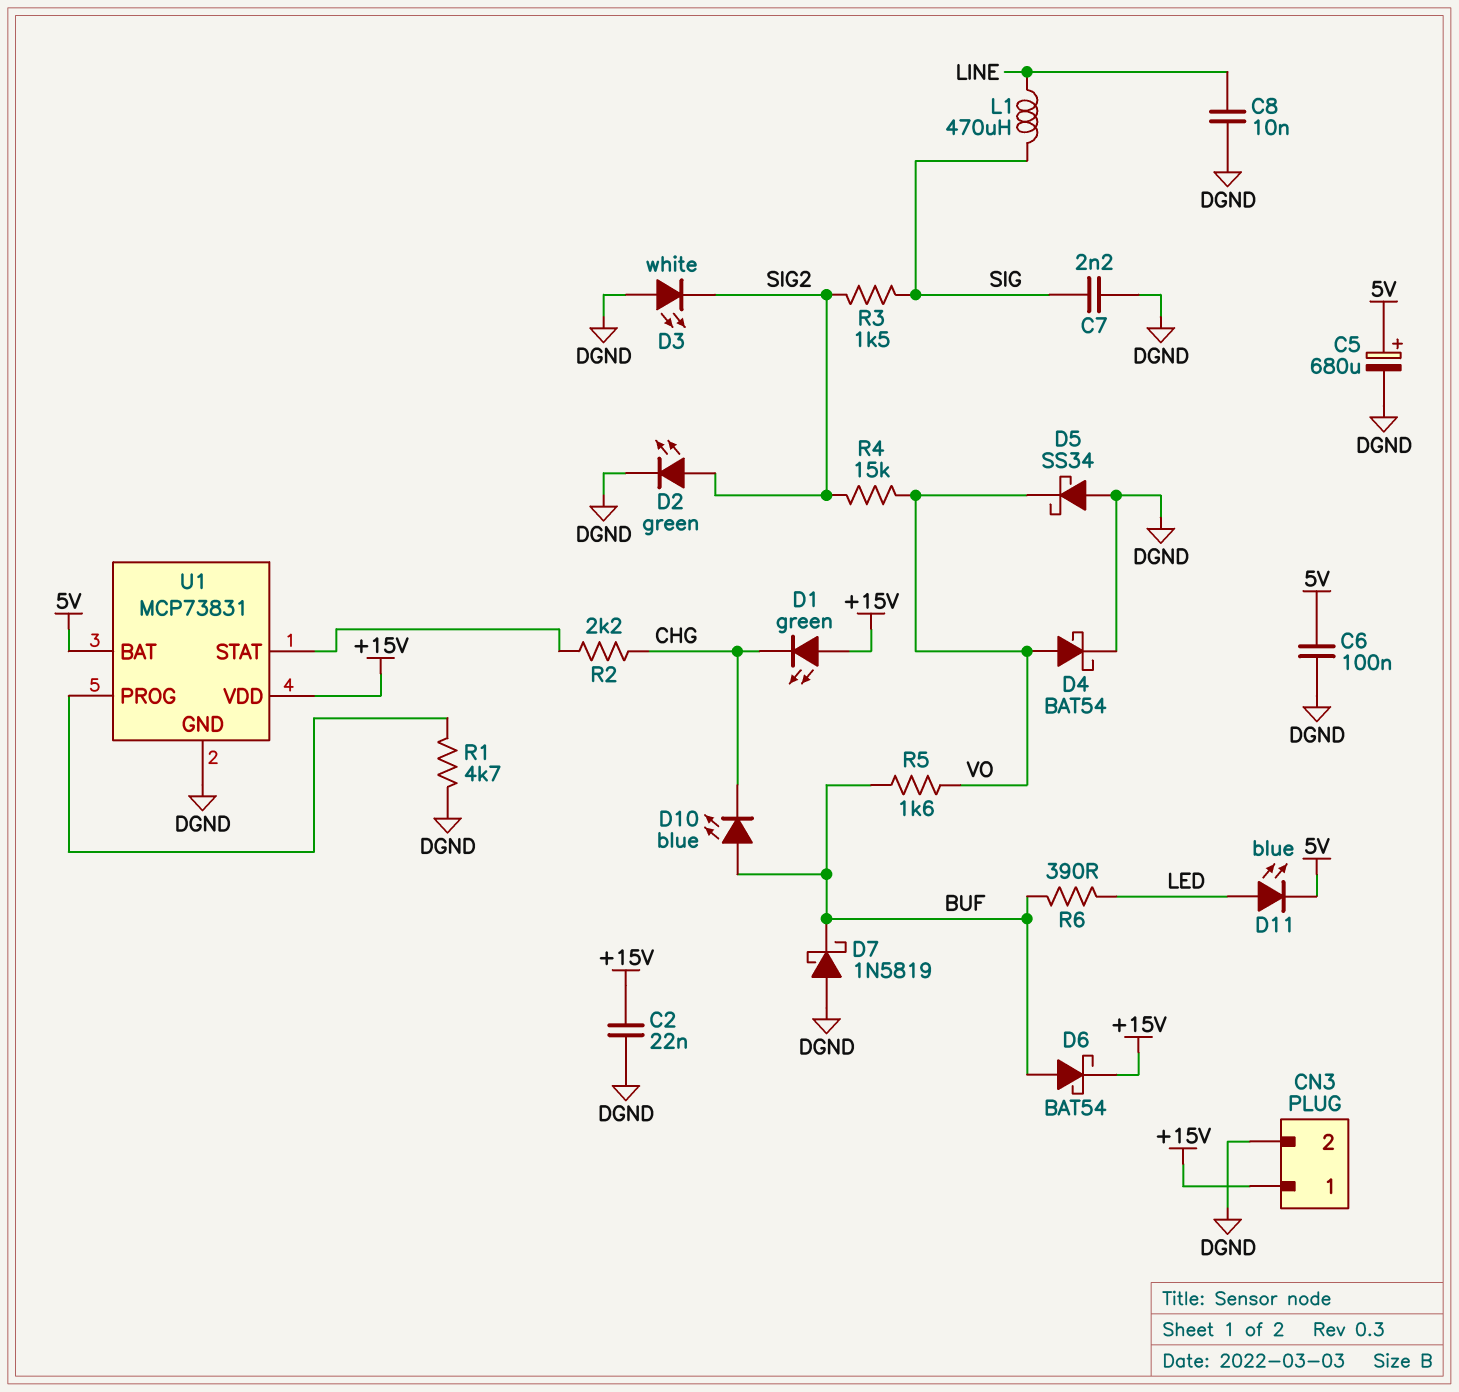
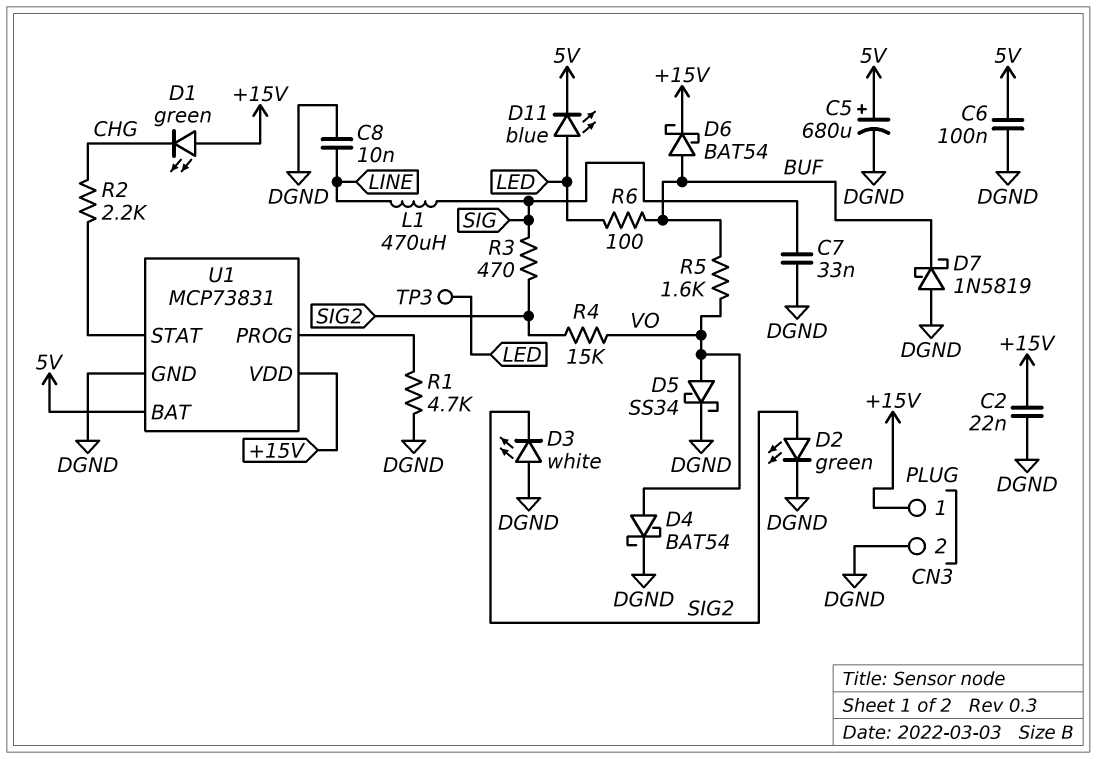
C7: 2.2nF (DGND, SIG) -> 33nF (DGND, SIG)
D5: schottky SS34 (A DGND, K VO) -> schottky SS34 (A VO, K DGND)
D10: LED blue (A BUF, K CHG) -> none
R3: 1.5k (SIG, SIG2) -> 470 (SIG, SIG2)
R6: 390 (BUF, LED) -> 100 (BUF, LED)
TP3: none -> test point (LED)

